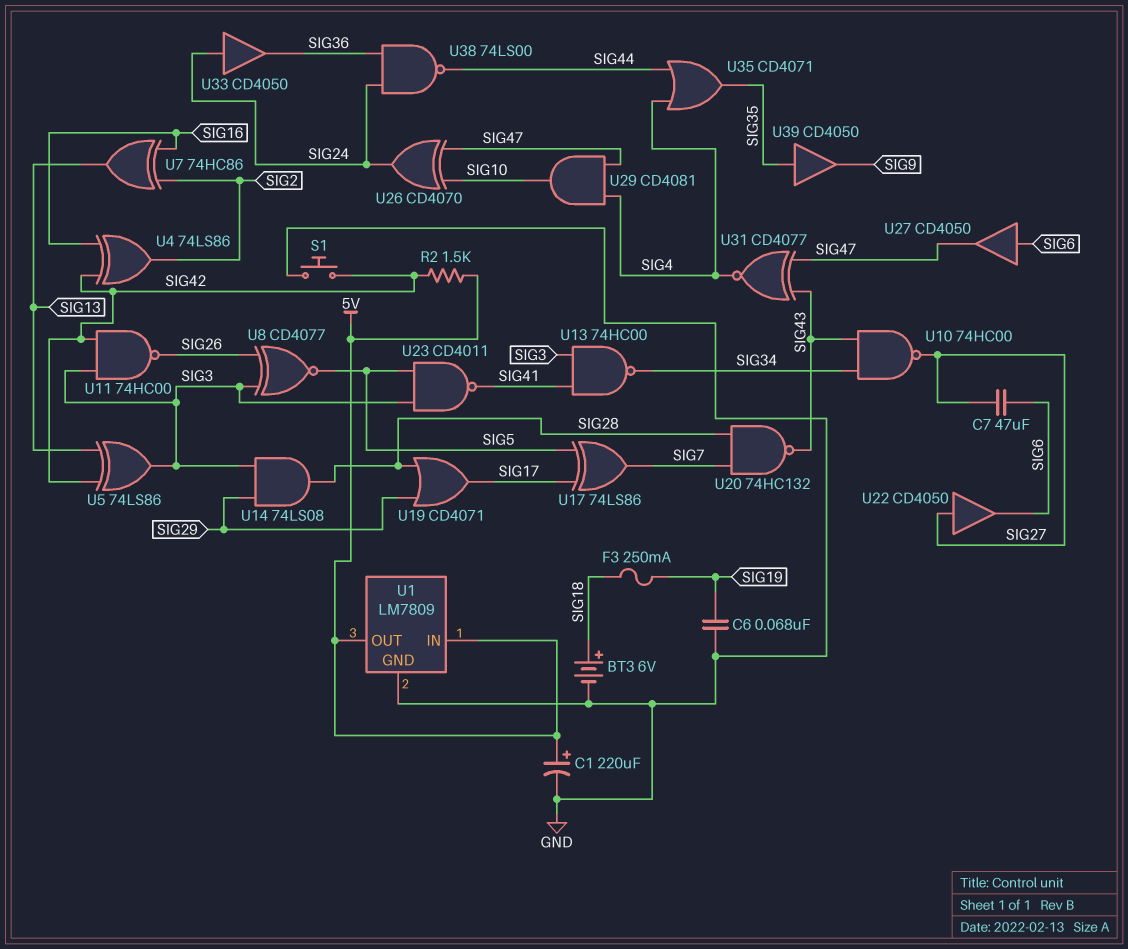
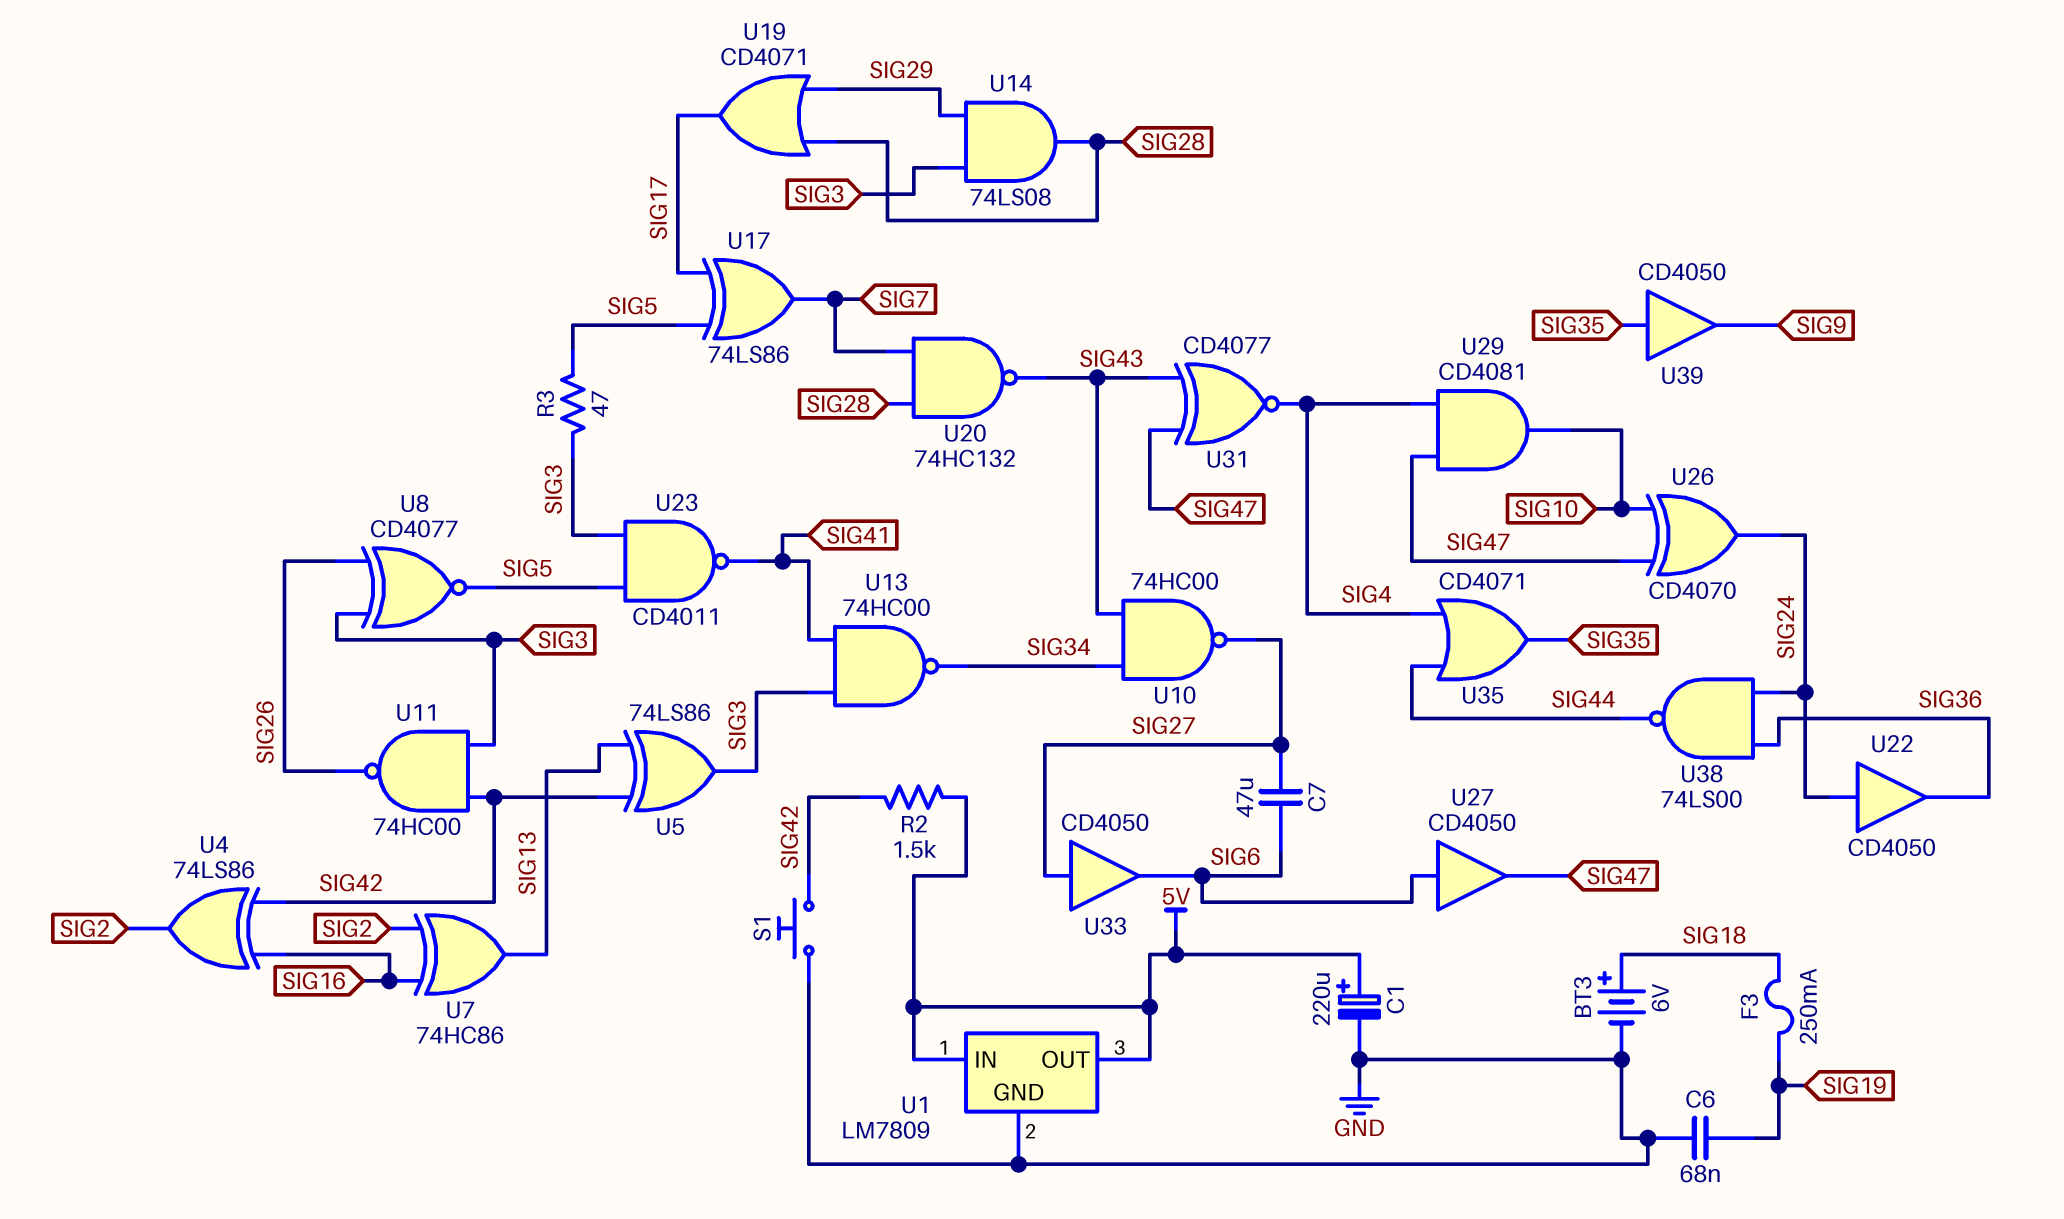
R3: none -> 47 (SIG3, SIG5)
U22: buffer CD4050 (in SIG27, out SIG6) -> buffer CD4050 (in SIG24, out SIG36)
U33: buffer CD4050 (in SIG24, out SIG36) -> buffer CD4050 (in SIG27, out SIG6)

